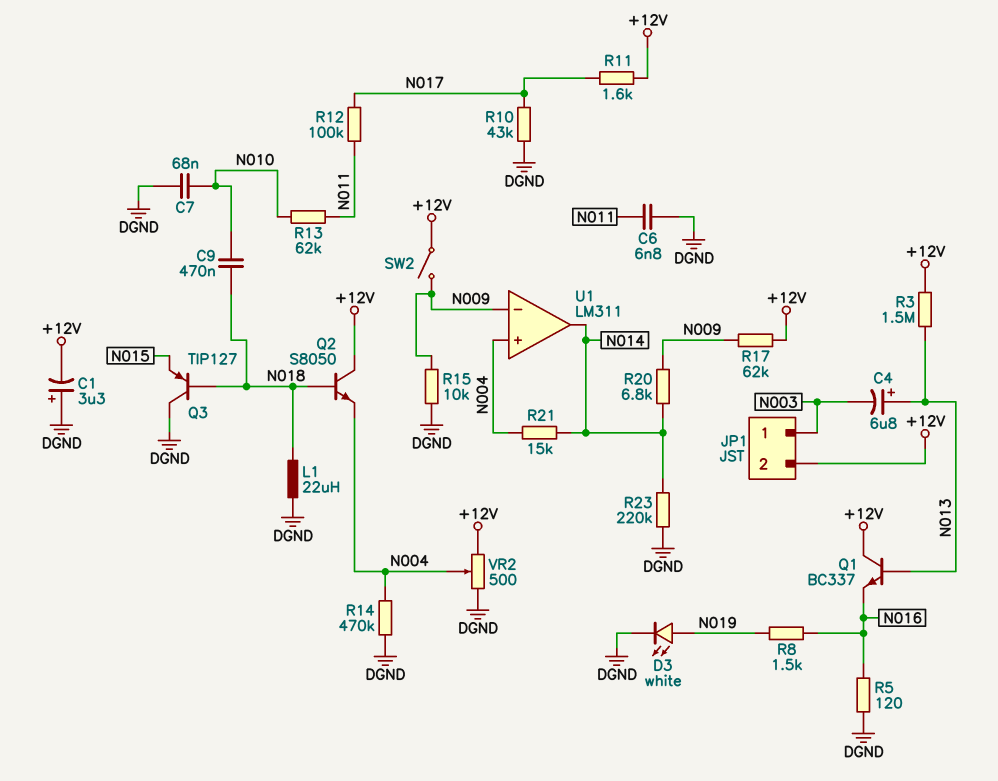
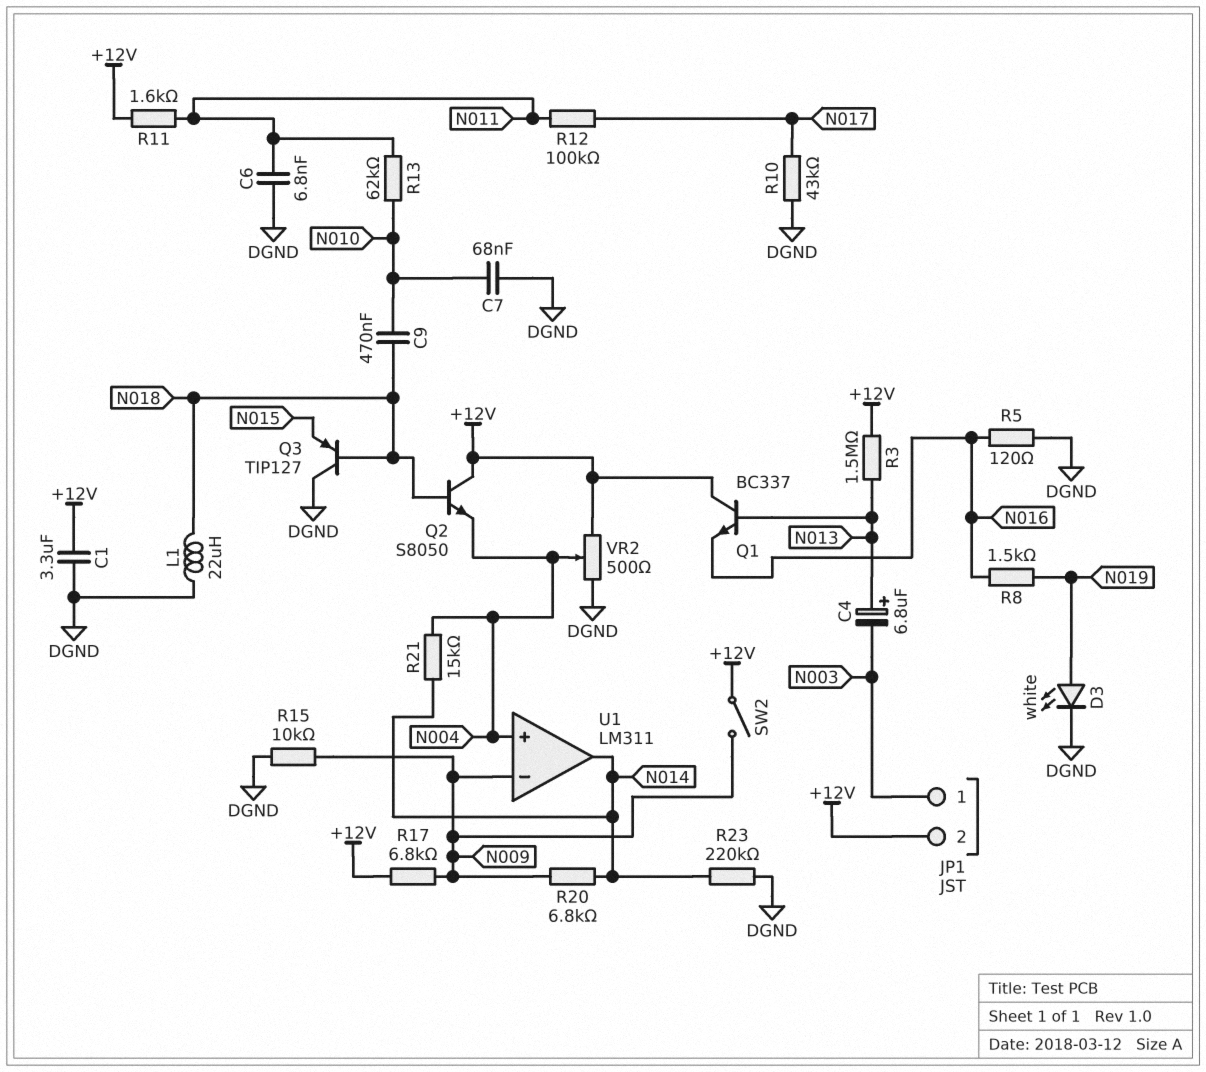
C1: 3.3uF (plus DGND, minus +12V) -> 3.3uF (+12V, DGND)
R11: 1.6k (+12V, N017) -> 1.6k (+12V, N011)
R14: 470k (DGND, N004) -> none
R17: 62k (+12V, N009) -> 6.8k (+12V, N009)

